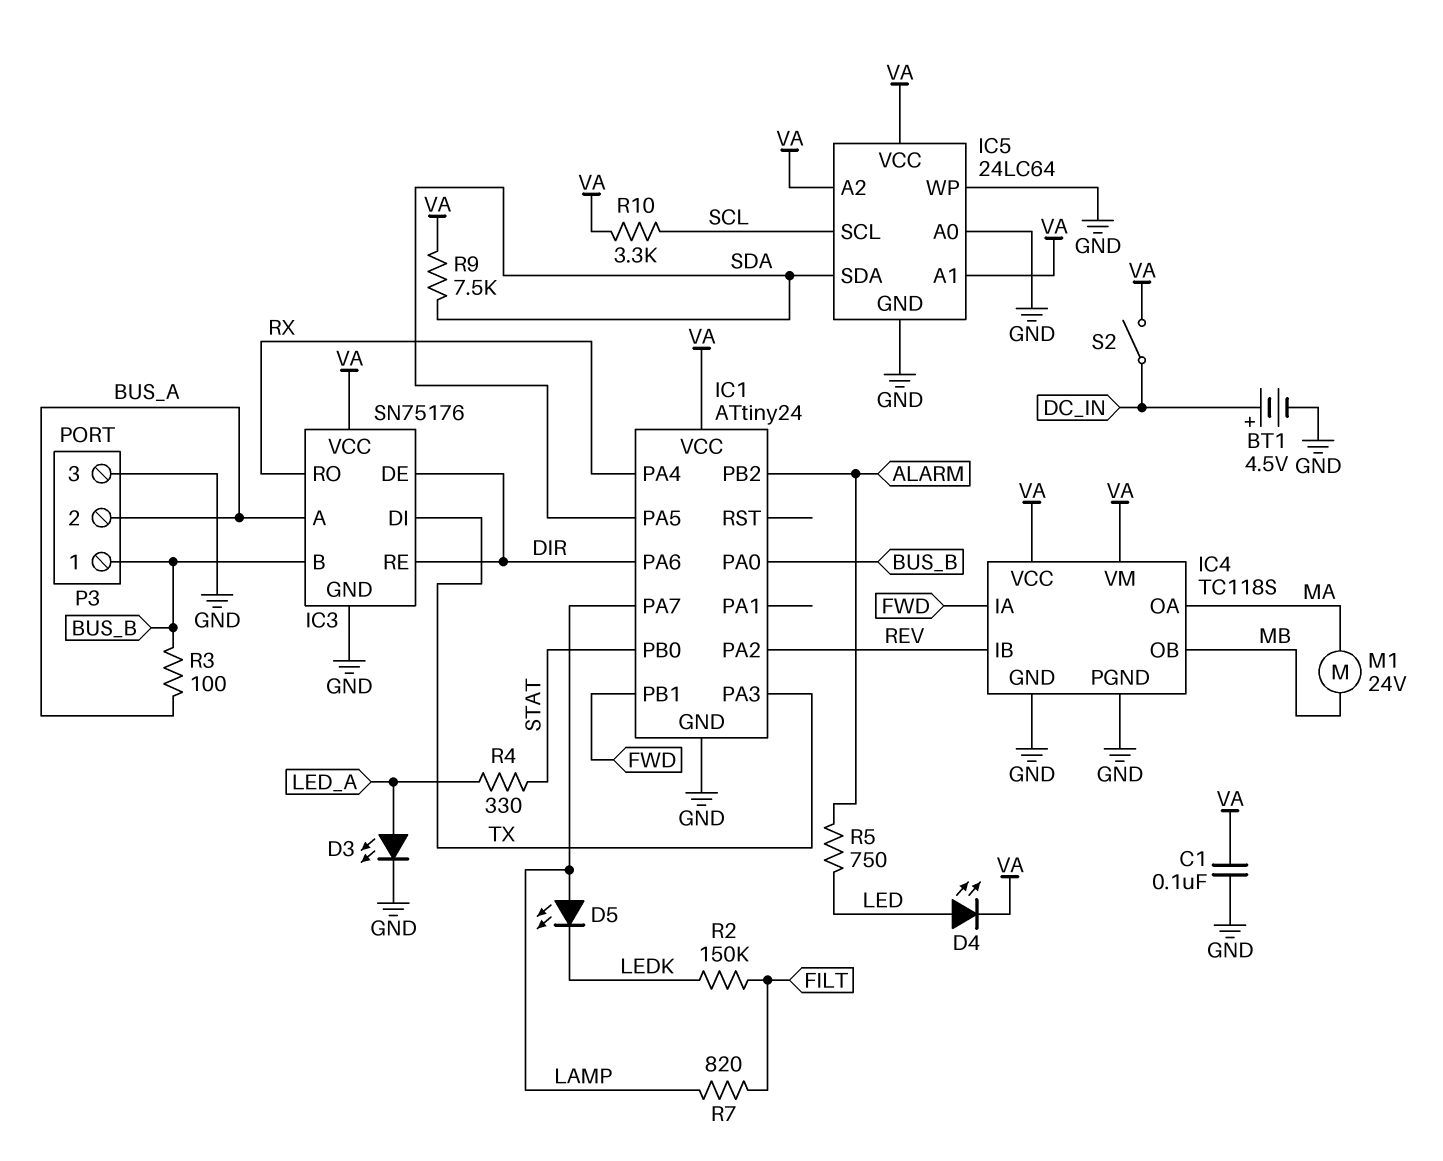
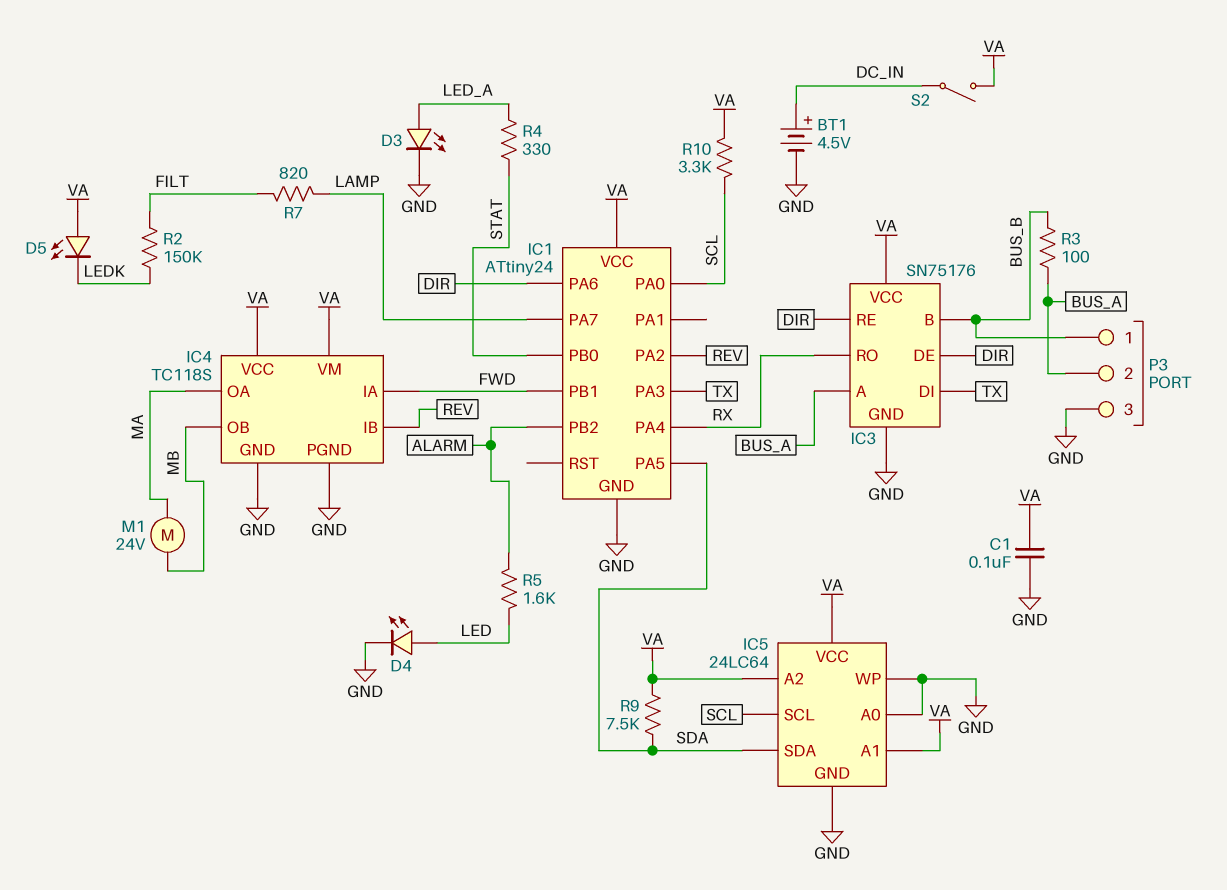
D4: LED (A LED, K VA) -> LED (A LED, K GND)
D5: LED (A LAMP, K LEDK) -> LED (A VA, K LEDK)
IC1 pin PA0: BUS_B -> SCL
R5: 750 (ALARM, LED) -> 1.6k (ALARM, LED)

